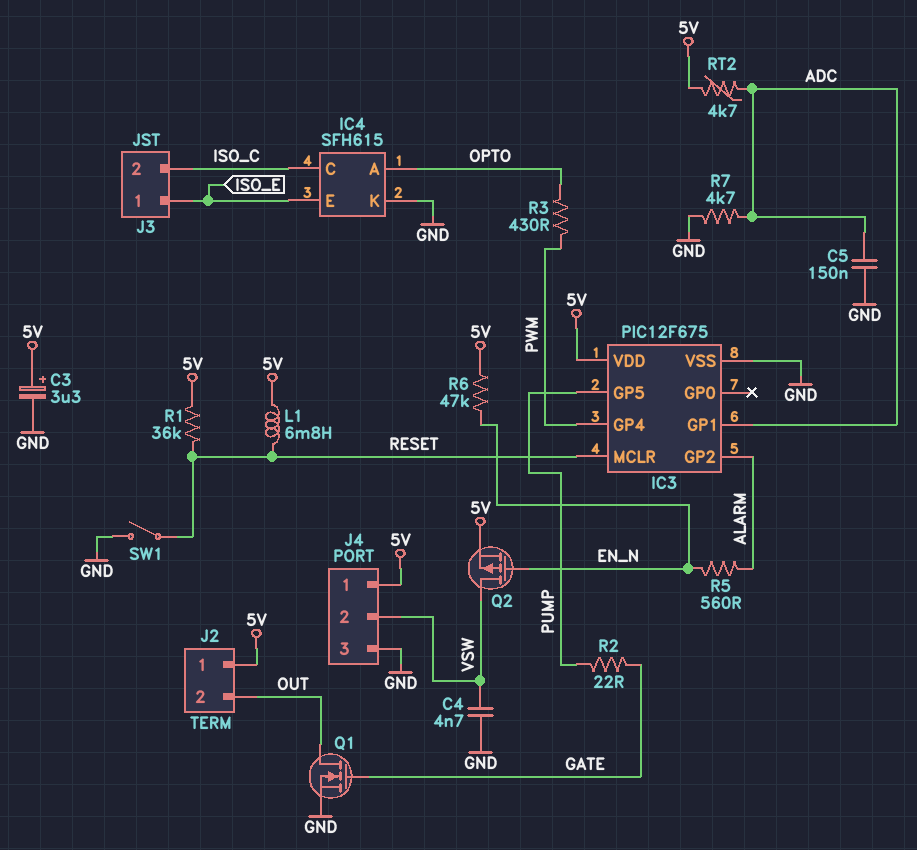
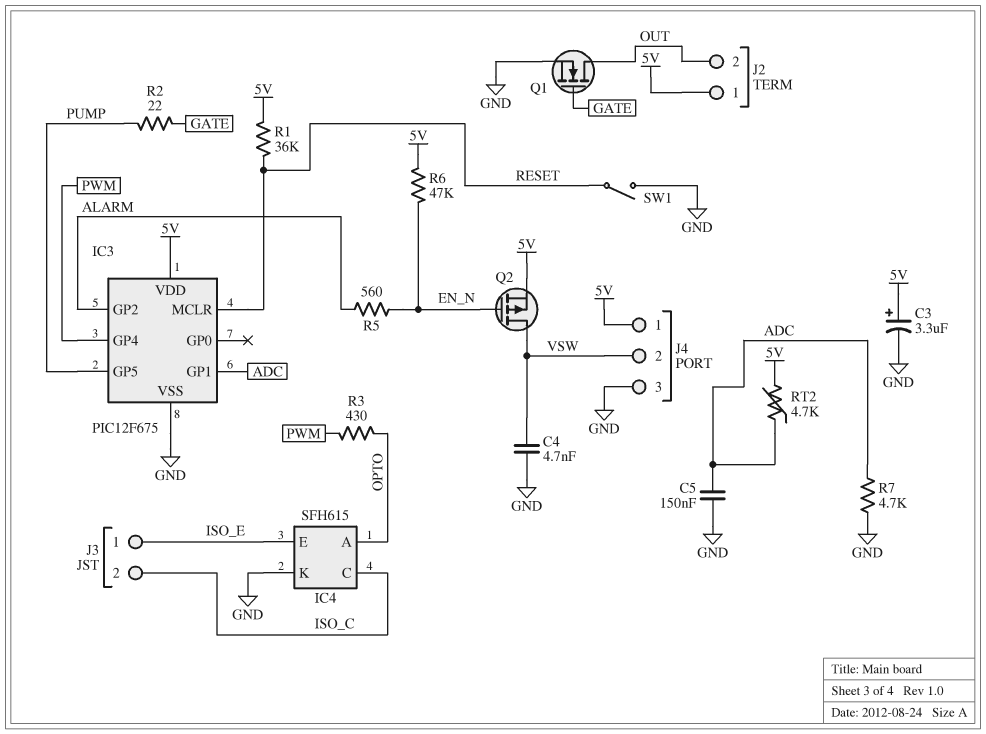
L1: 6.8mH (5V, RESET) -> none

